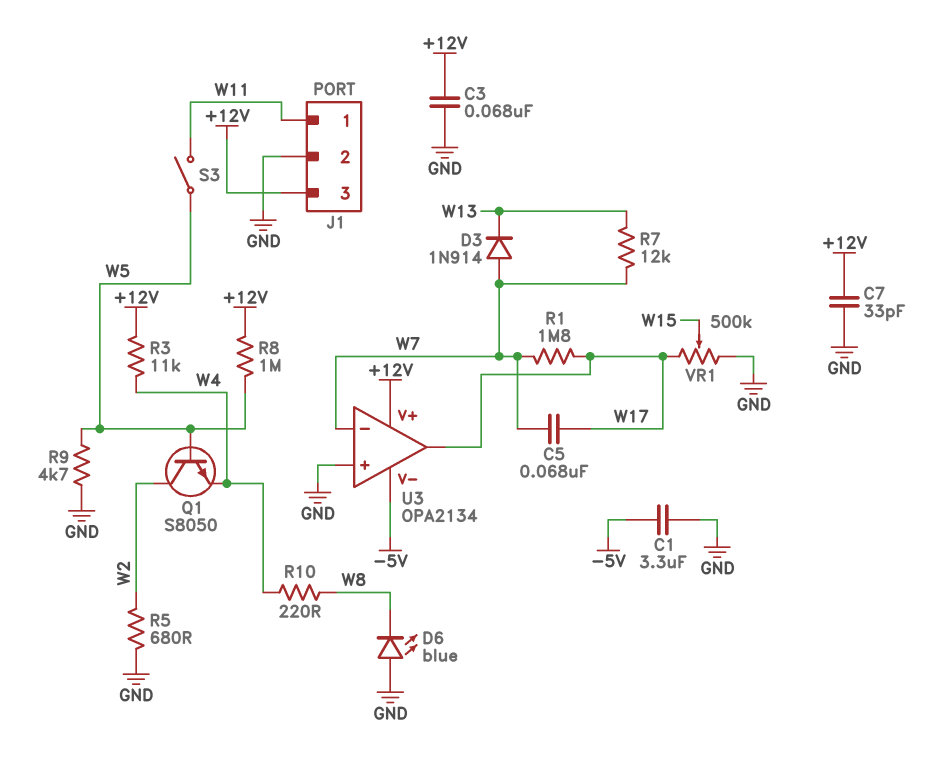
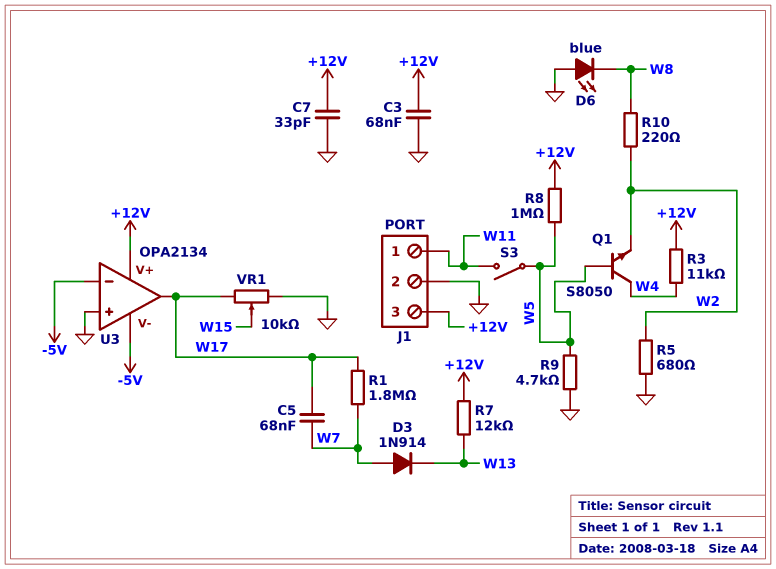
C1: 3.3uF (-5V, GND) -> none
Q1: NPN S8050 (B W5, C W2, E W4) -> NPN S8050 (B W5, C W4, E W2)
R7: 12k (W7, W13) -> 12k (+12V, W13)
R10: 220 (W4, W8) -> 220 (W2, W8)
U3 pin in-: W7 -> -5V
VR1: 500k (GND, W17, wiper W15) -> 10k (GND, W17, wiper W15)

